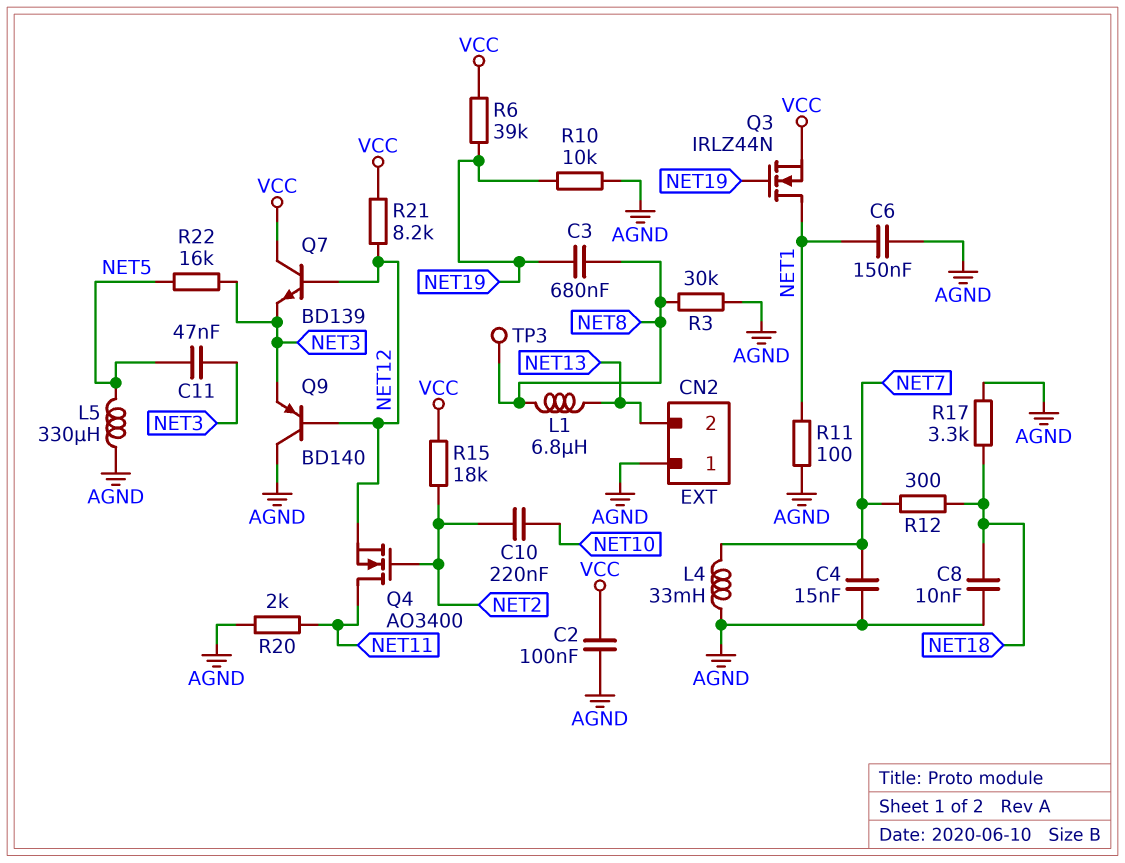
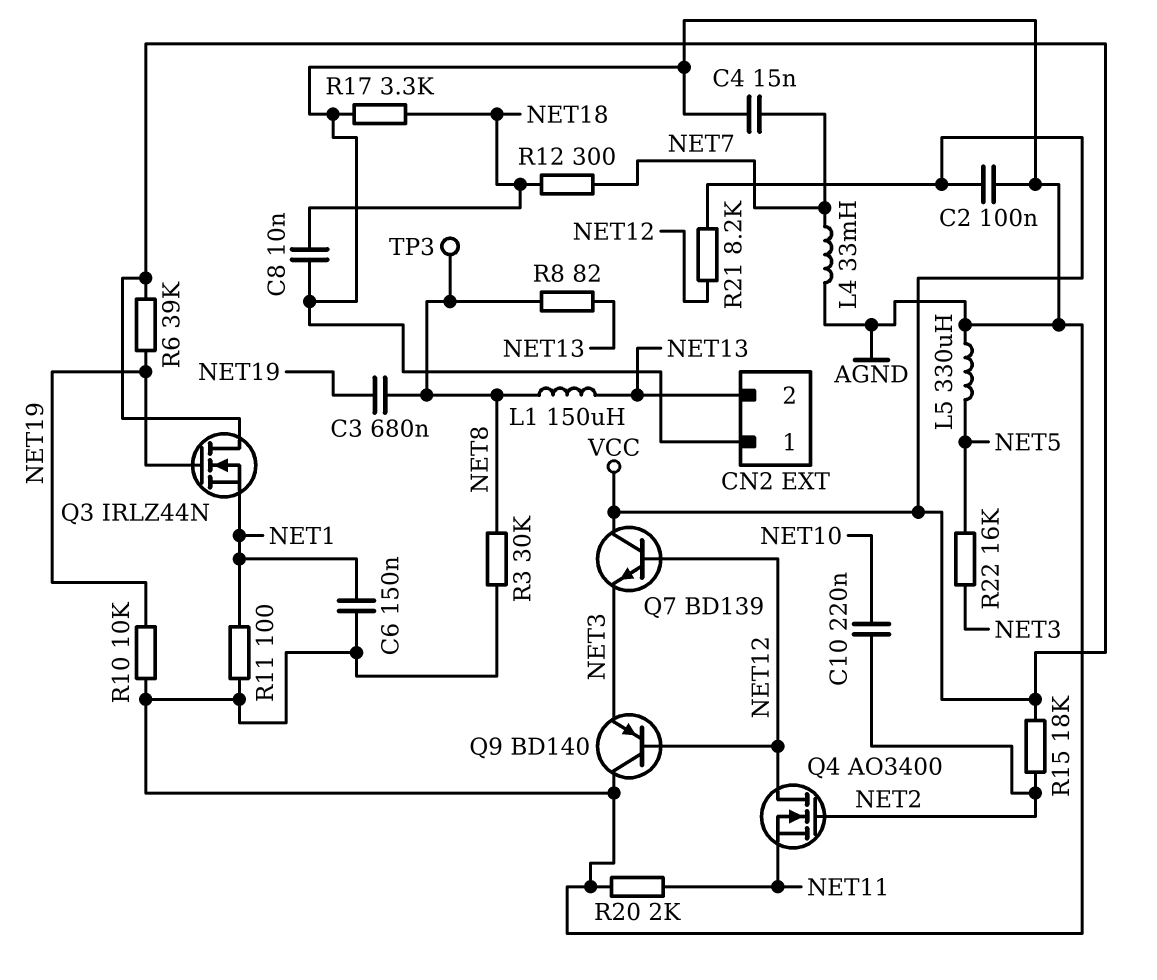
C11: 47nF (NET3, NET5) -> none
L1: 6.8uH (NET8, NET13) -> 150uH (NET8, NET13)
Q3: NMOS IRLZ44N (G NET19, D NET1, S VCC) -> NMOS IRLZ44N (G NET19, D VCC, S NET1)
Q4: NMOS AO3400 (G NET2, D NET11, S NET12) -> NMOS AO3400 (G NET2, D NET12, S NET11)
R8: none -> 82 (NET8, NET13)

